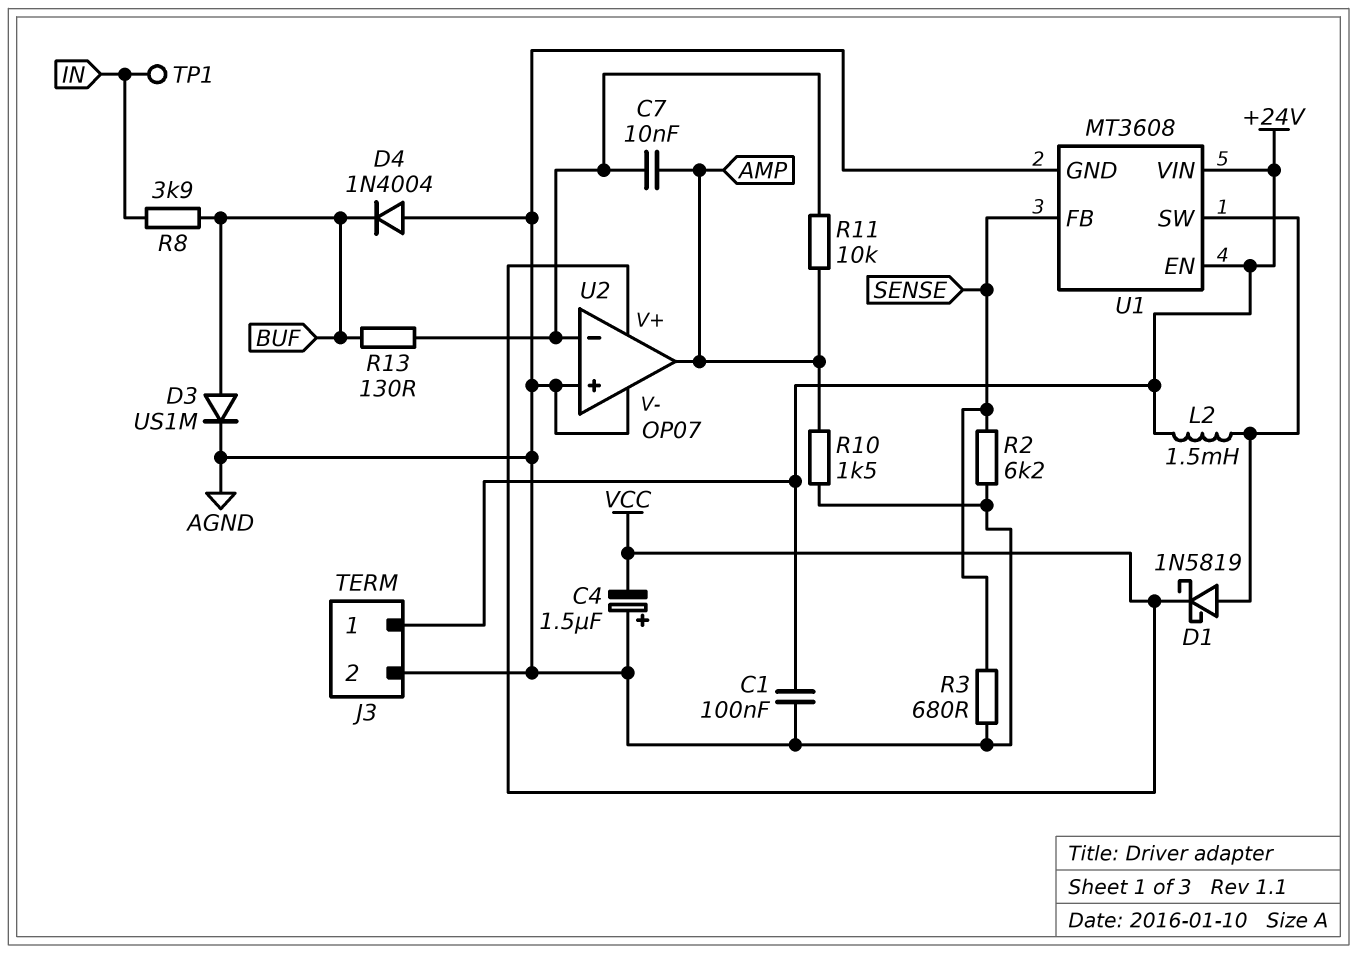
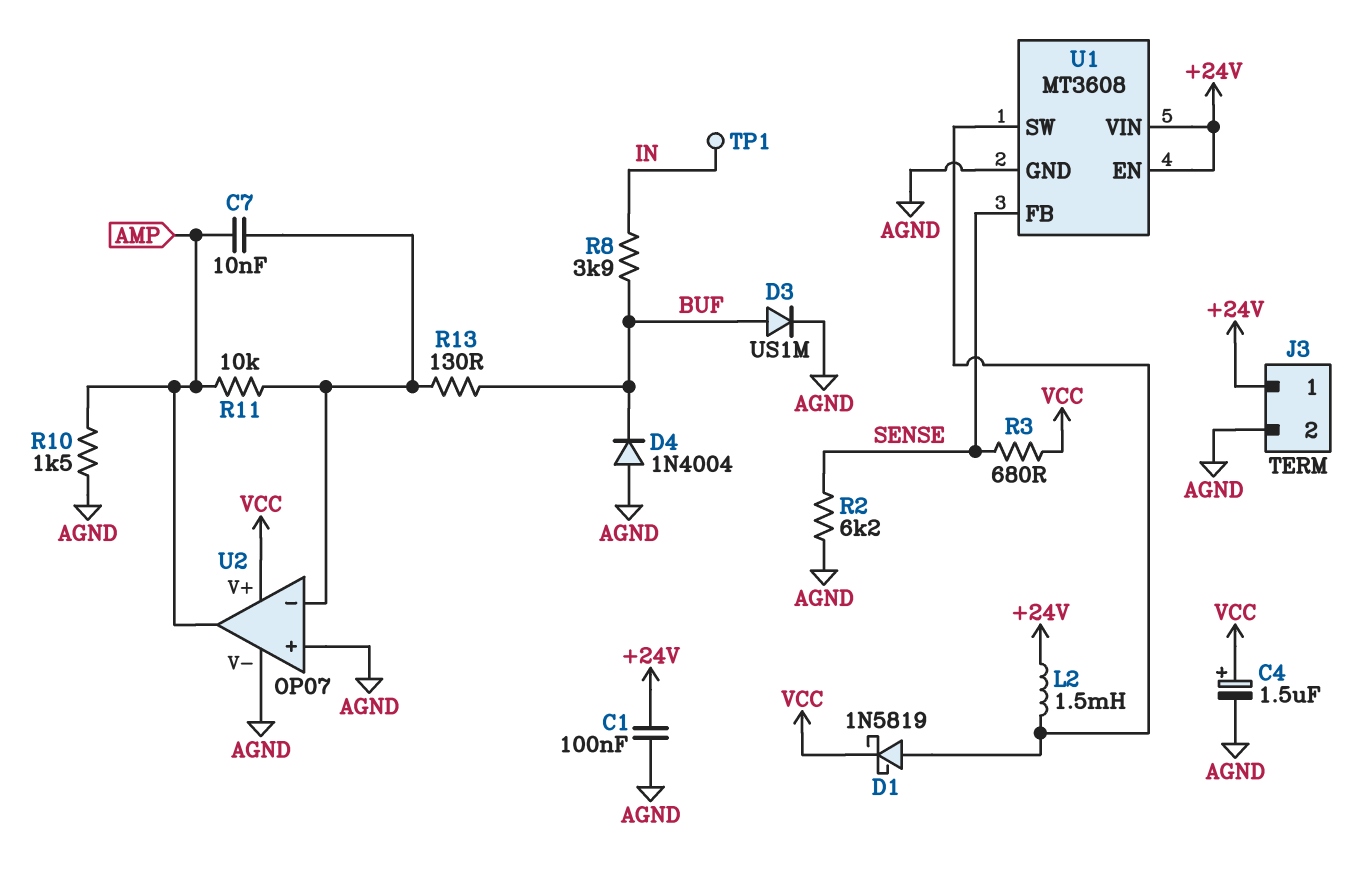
C4: 1.5uF (plus AGND, minus VCC) -> 1.5uF (plus VCC, minus AGND)
R3: 680 (AGND, SENSE) -> 680 (SENSE, VCC)

